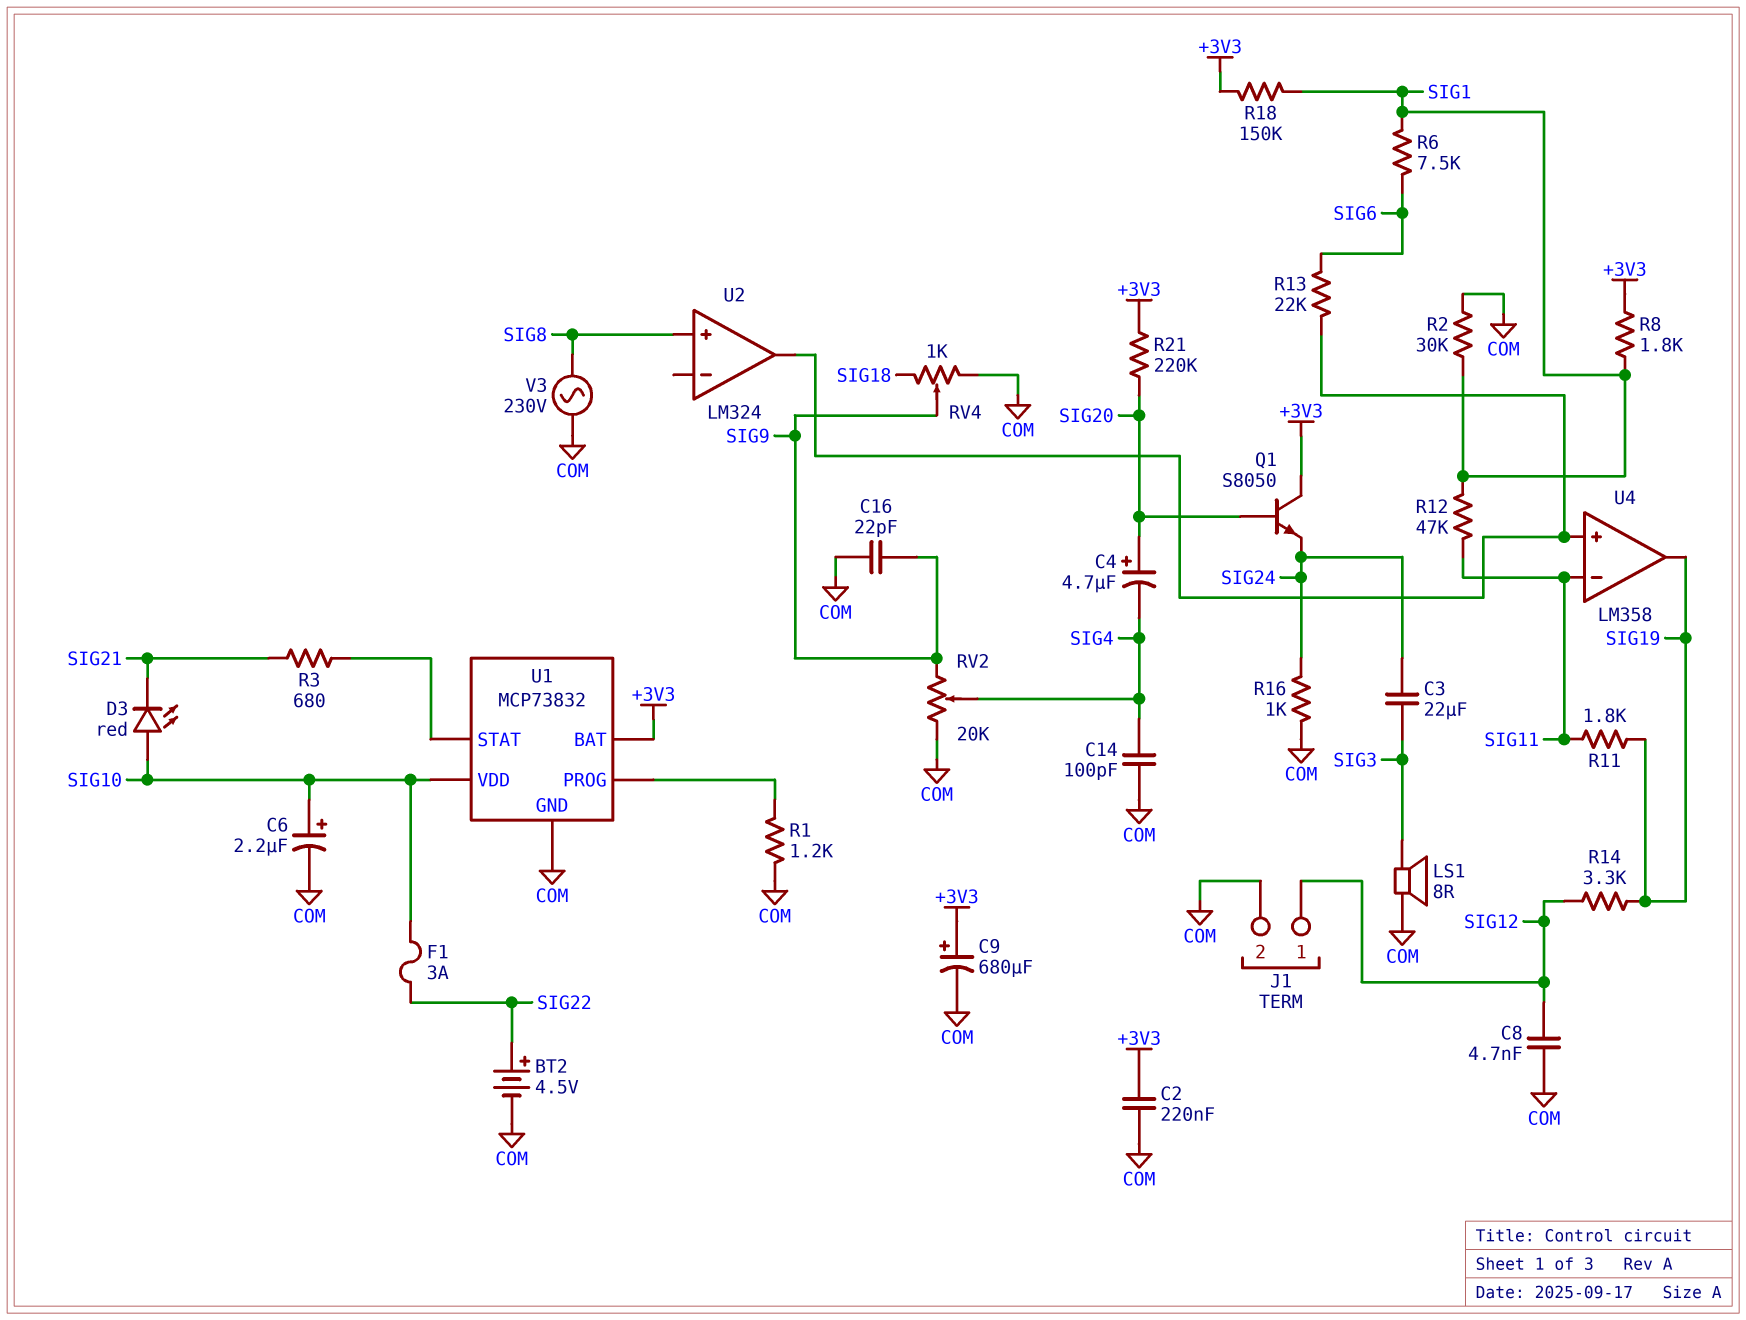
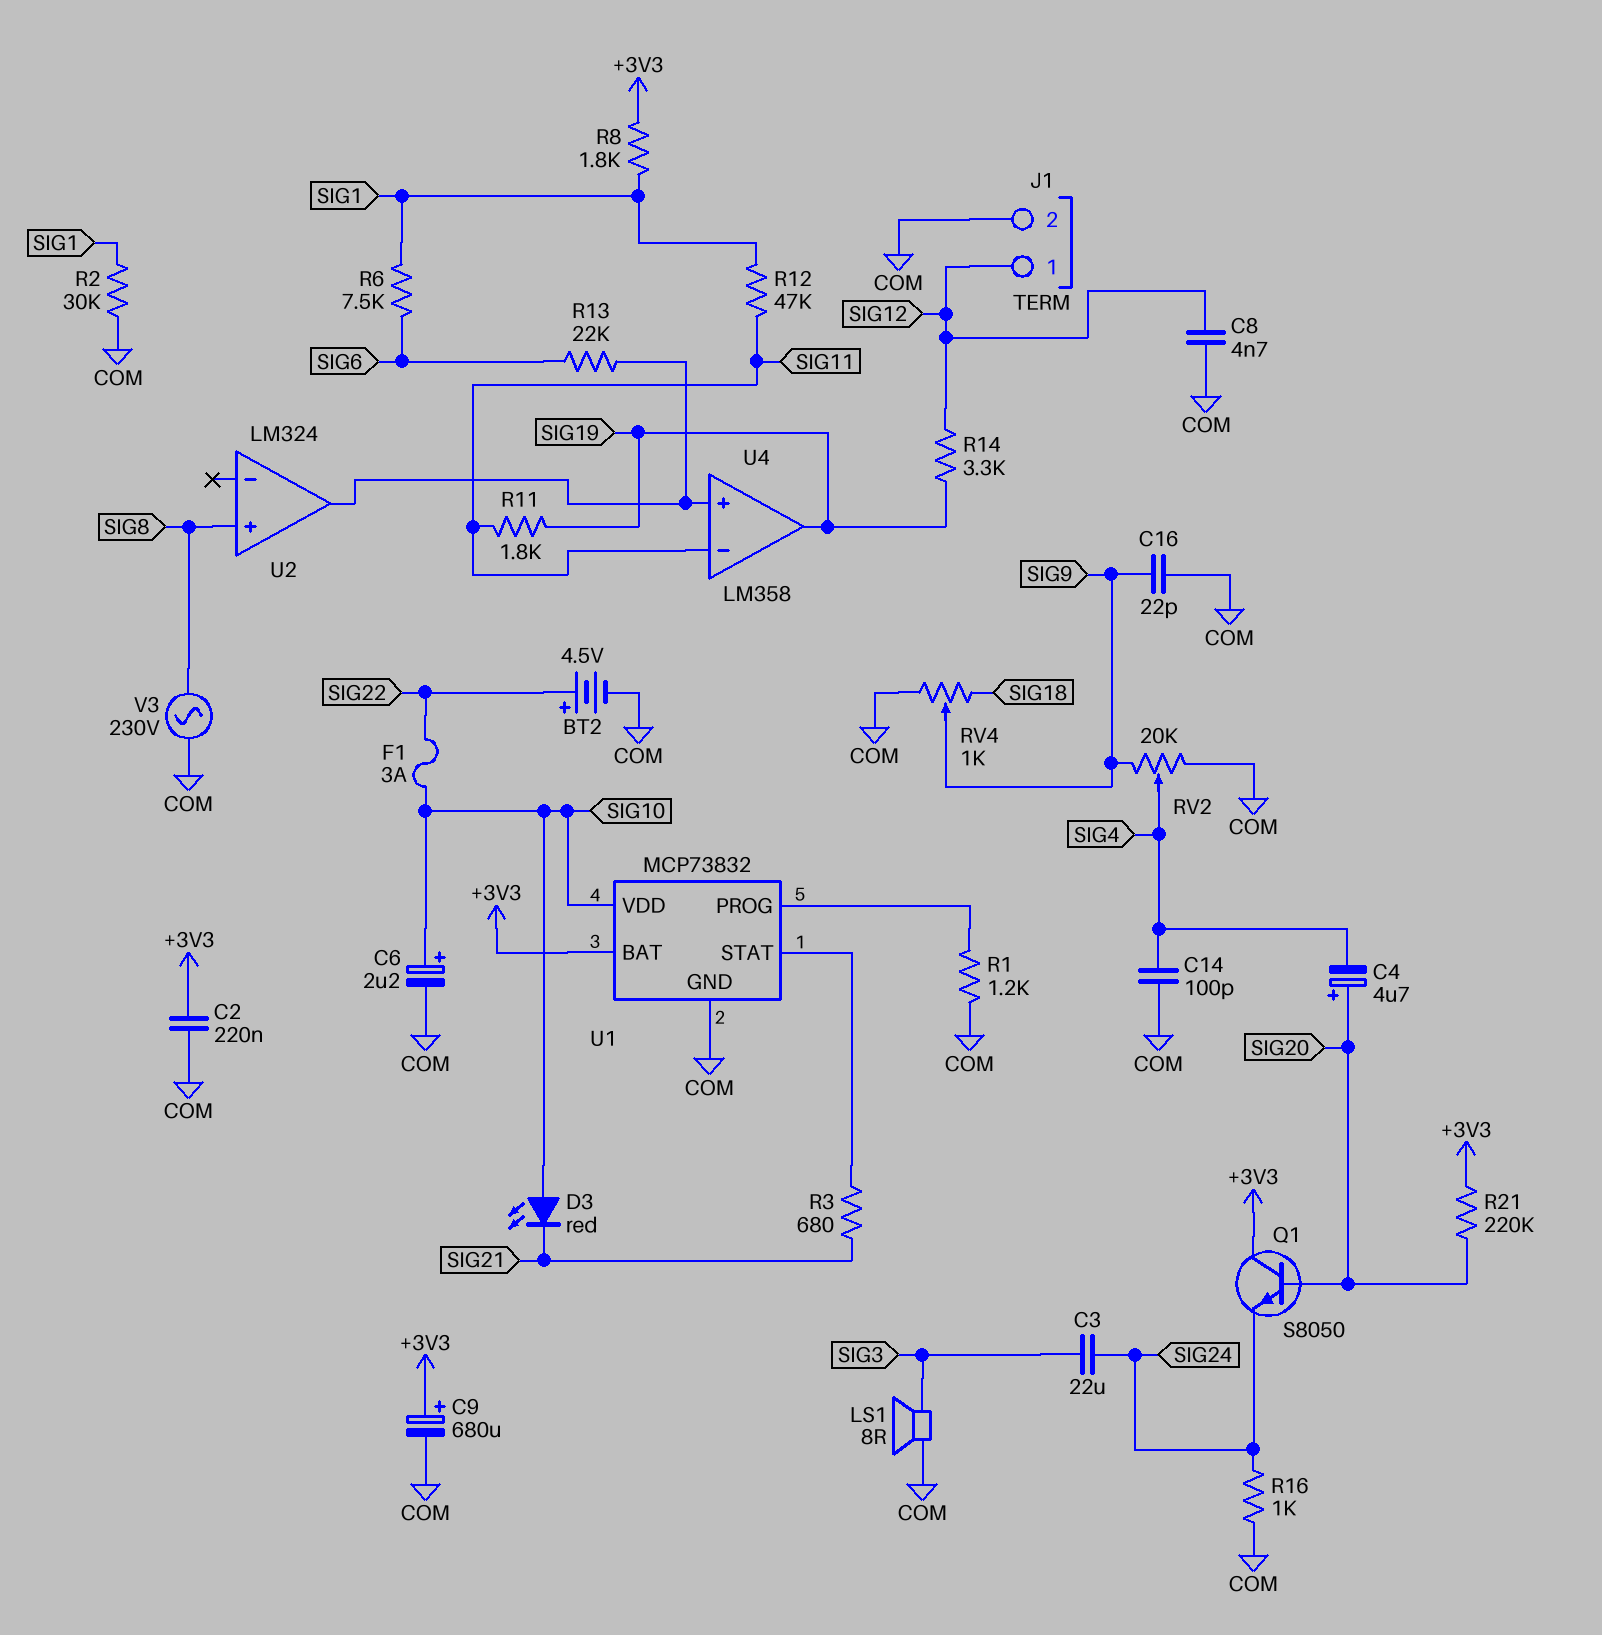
R18: 150k (+3V3, SIG1) -> none

